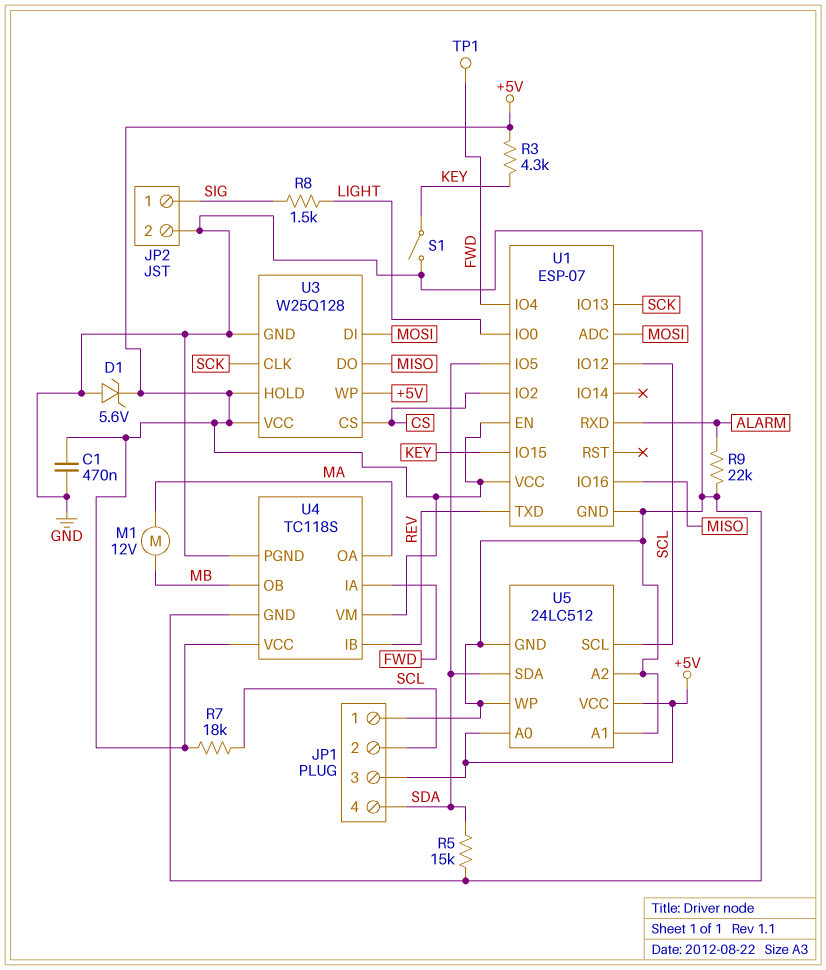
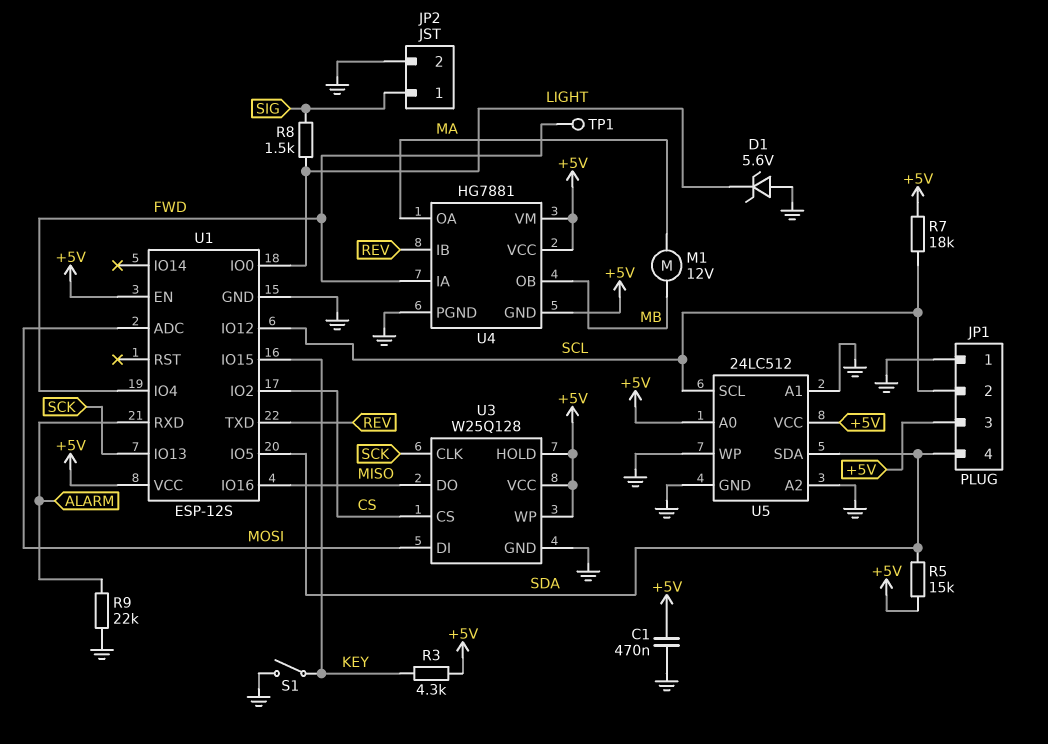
D1: zener 5.6V (A GND, K +5V) -> zener 5.6V (A GND, K LIGHT)
R5: 15k (GND, SDA) -> 15k (+5V, SDA)
U1: ESP-07 -> ESP-12S
U4: TC118S -> HG7881
U4 pin GND: GND -> +5V

